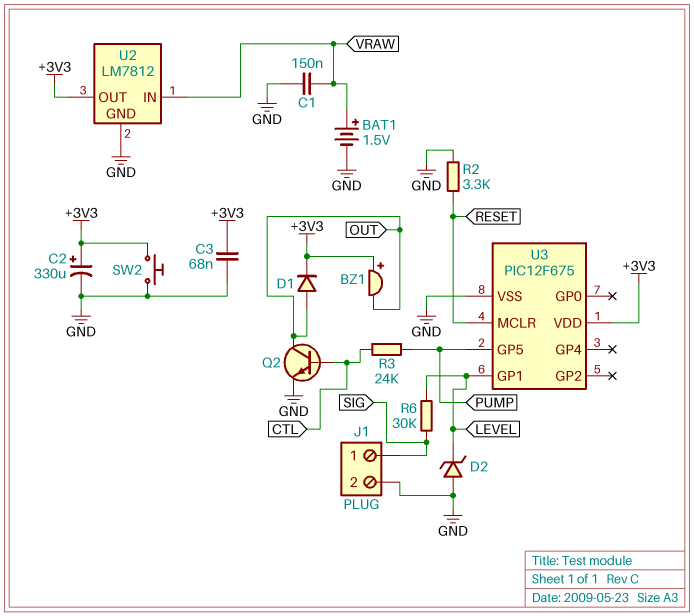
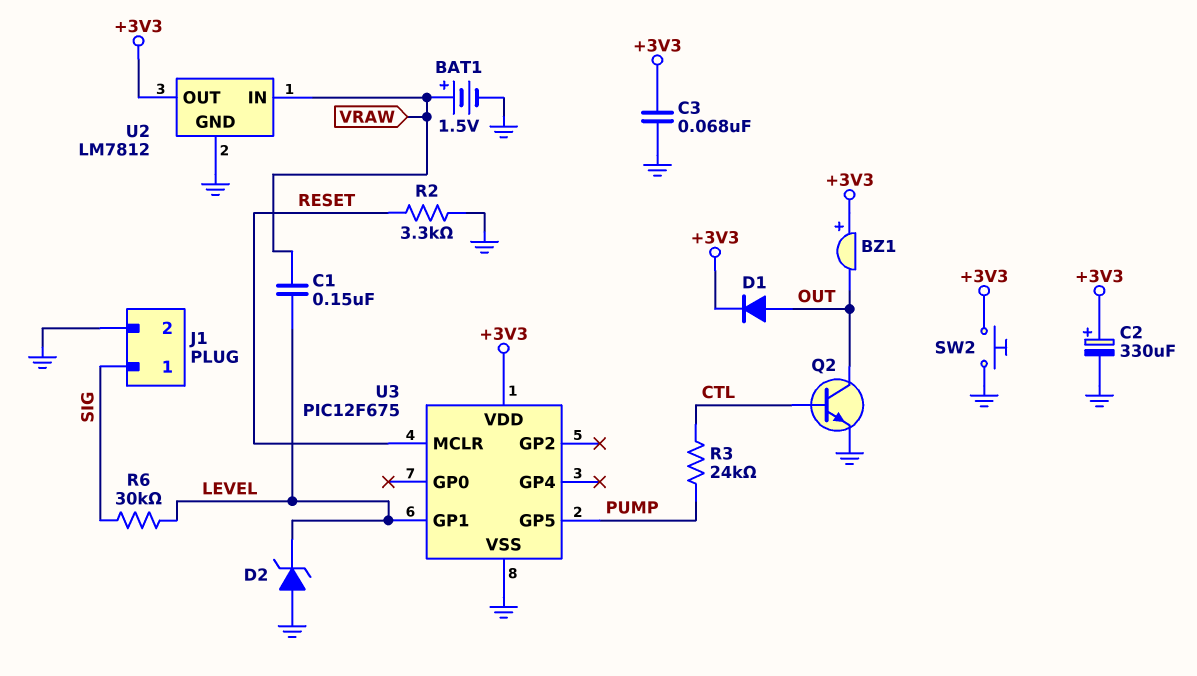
C1: 150nF (GND, VRAW) -> 150nF (LEVEL, VRAW)

